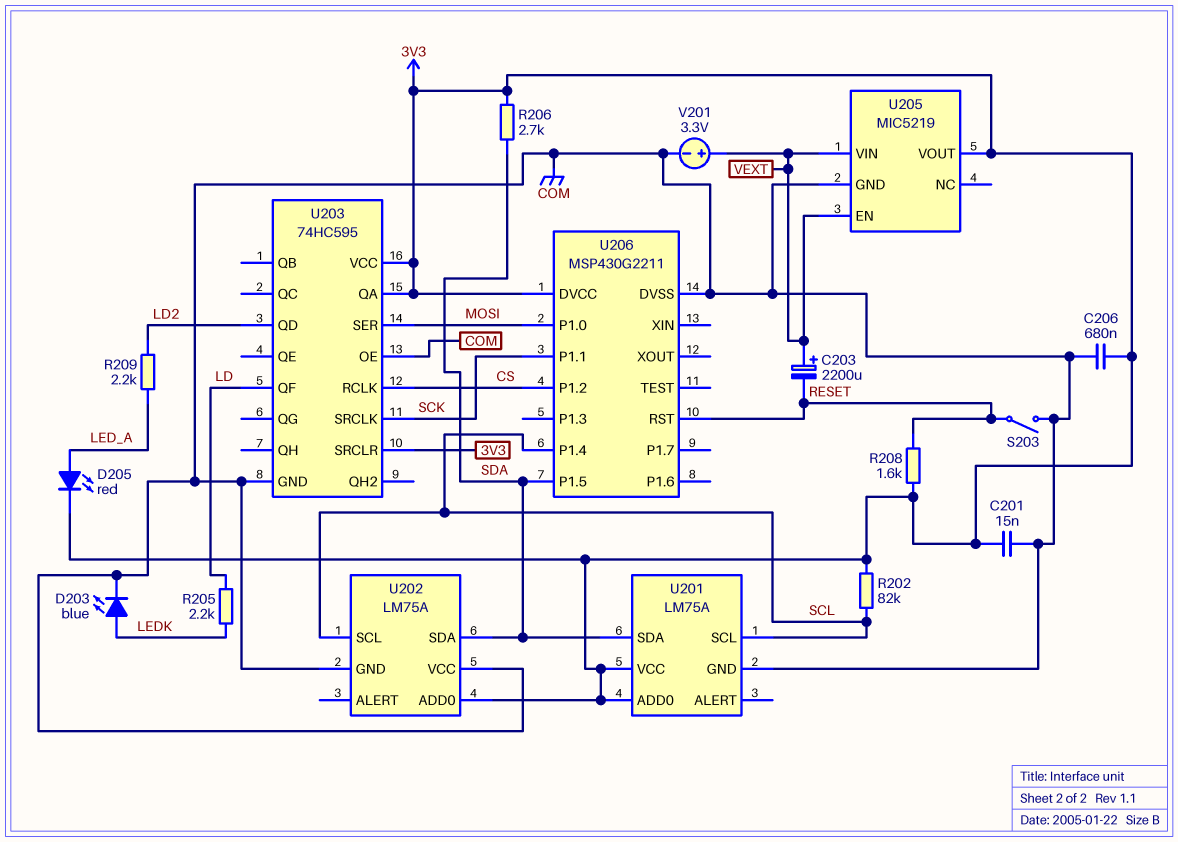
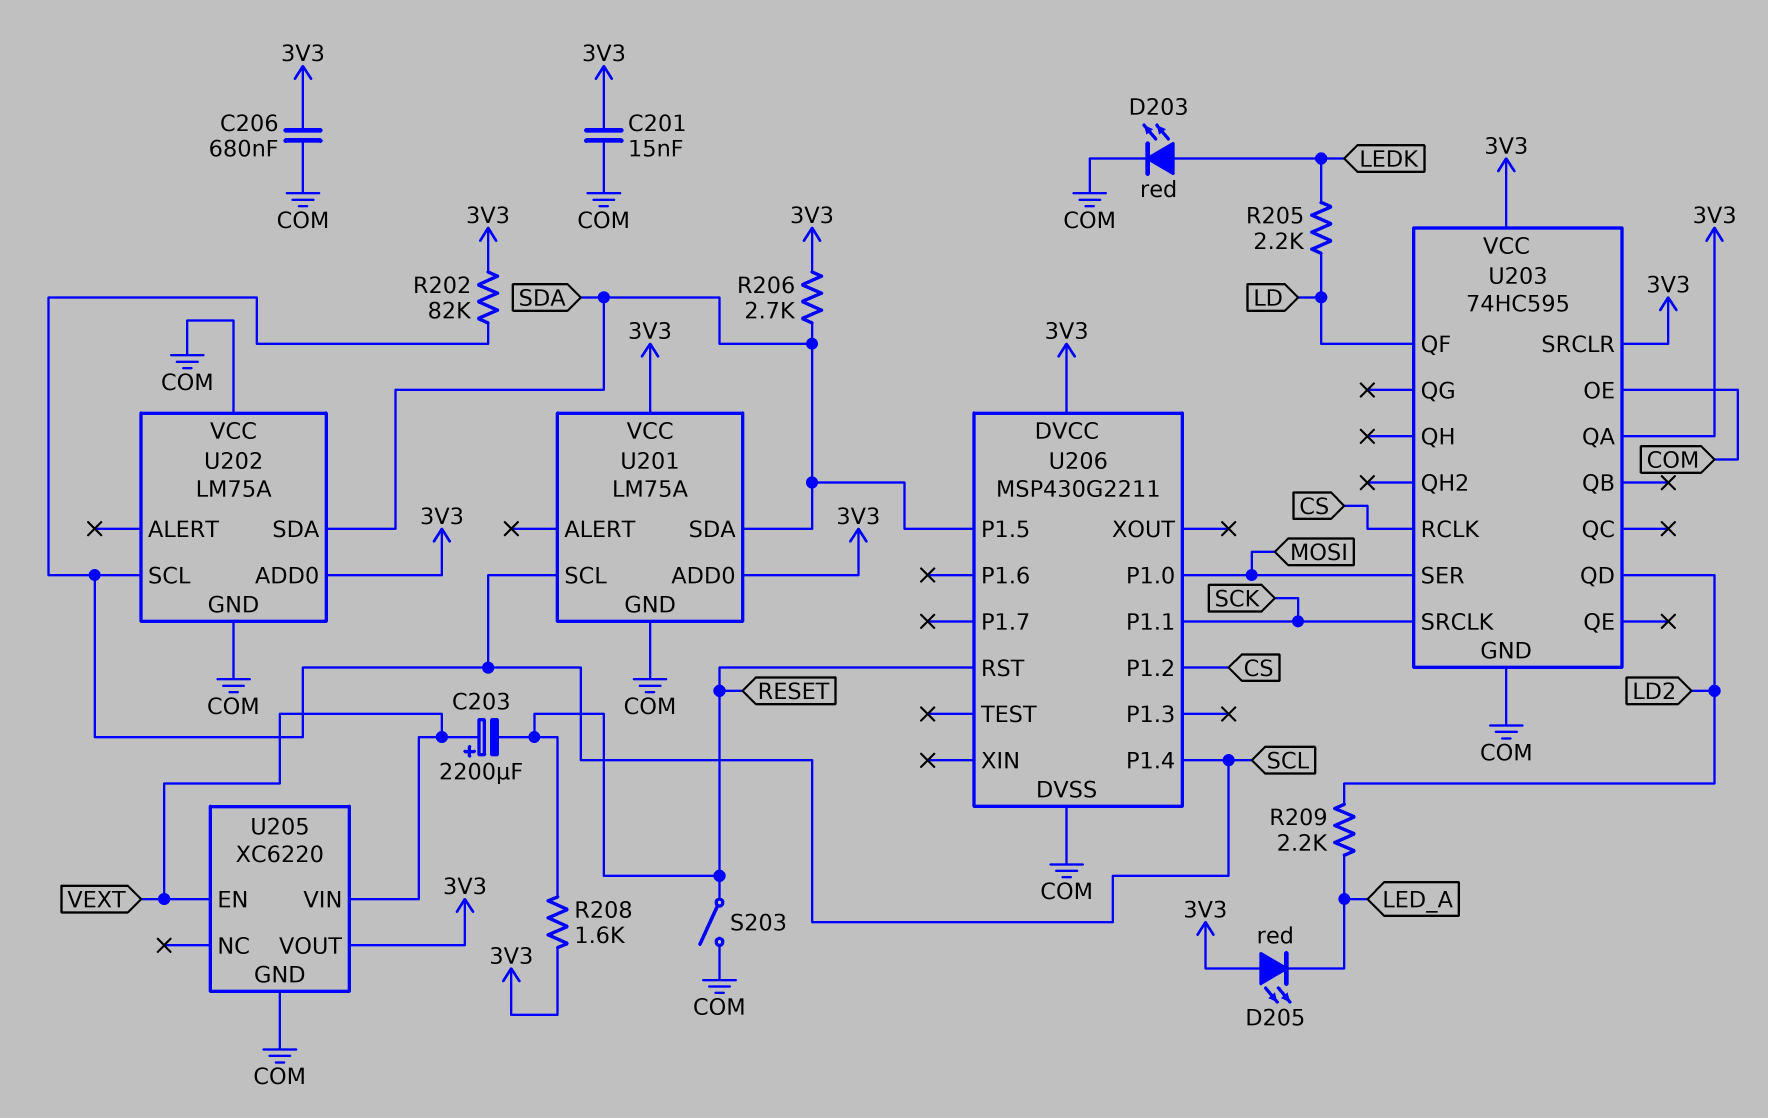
D203: LED blue (A LEDK, K COM) -> LED red (A LEDK, K COM)
D205: LED red (A LED_A, K 3V3) -> LED red (A 3V3, K LED_A)
U205: MIC5219 -> XC6220
V201: 3.3V (plus VEXT, minus COM) -> none

